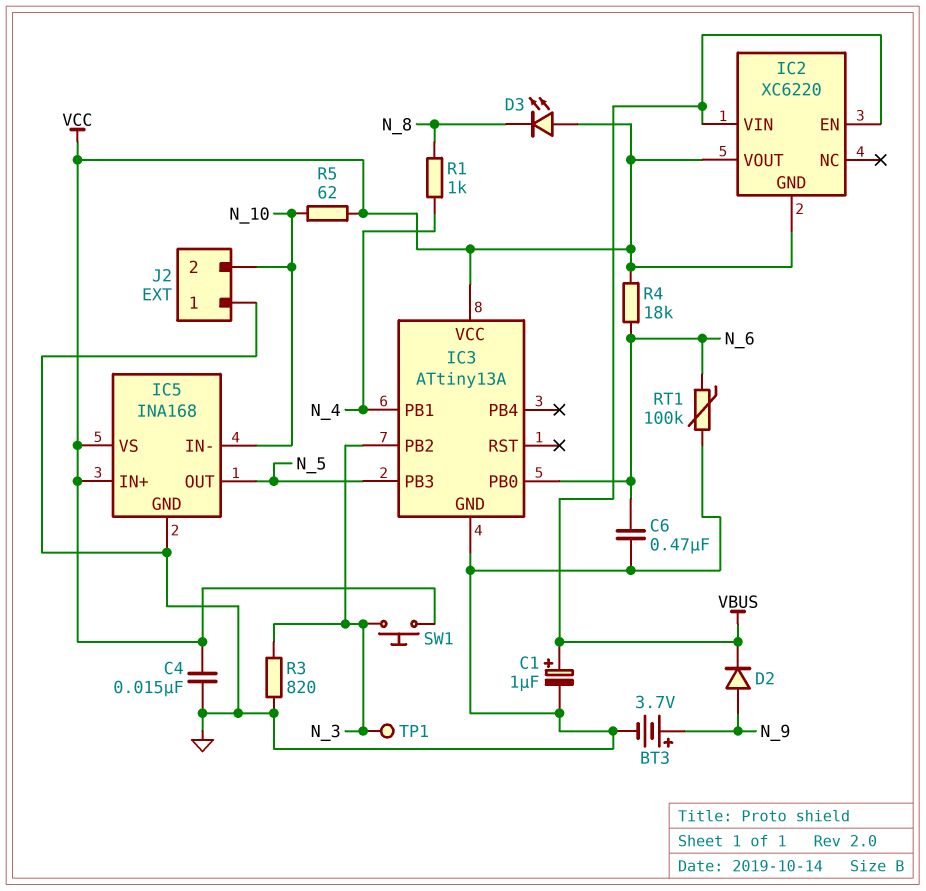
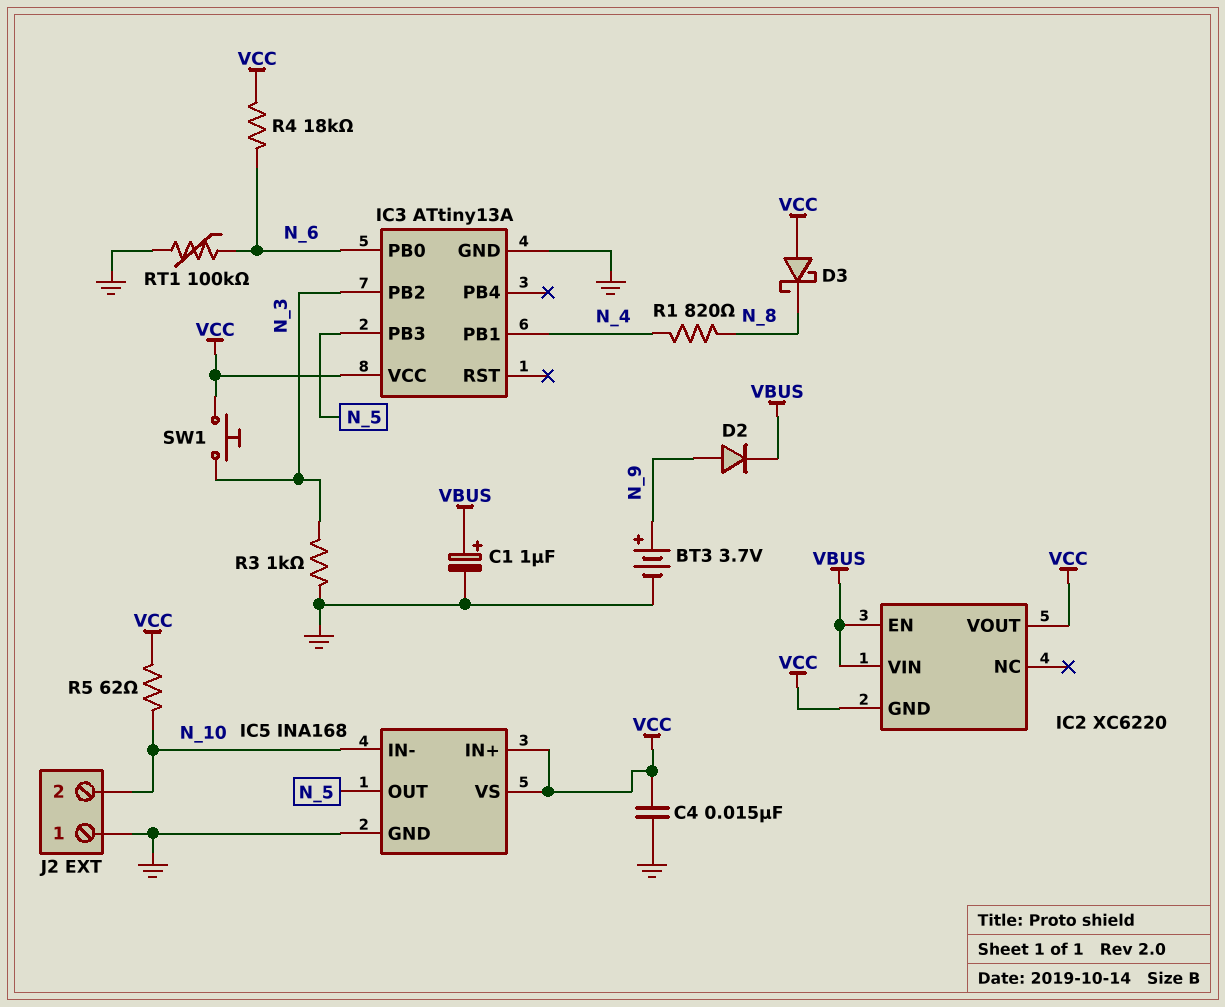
C6: 470nF (GND, N_6) -> none
D3: LED (A VCC, K N_8) -> schottky (A VCC, K N_8)
R1: 1k (N_4, N_8) -> 820 (N_4, N_8)
R3: 820 (GND, N_3) -> 1k (GND, N_3)
TP1: test point (N_3) -> none

